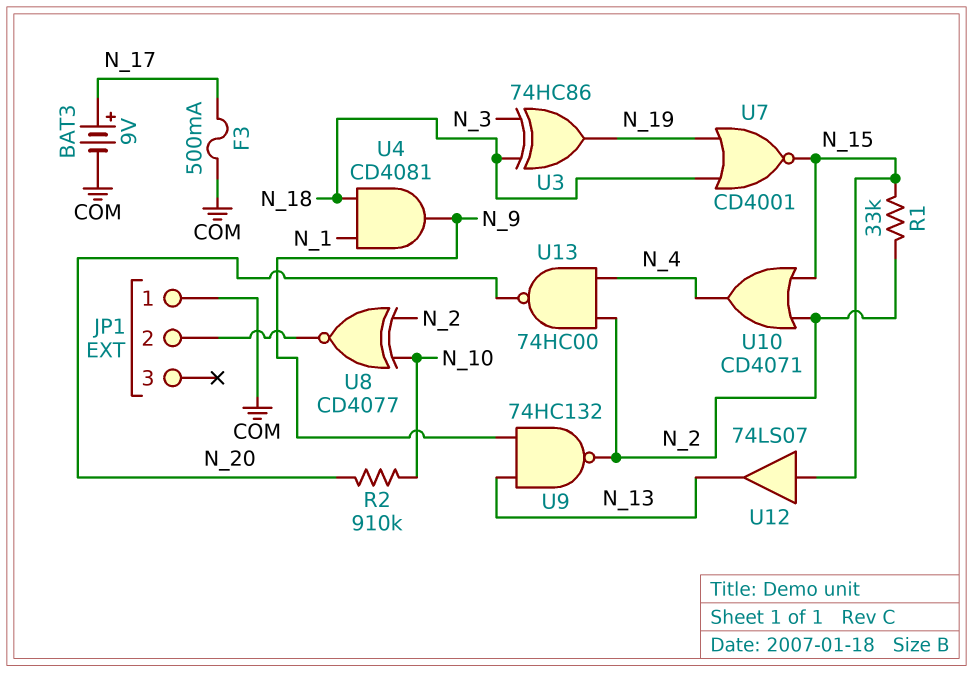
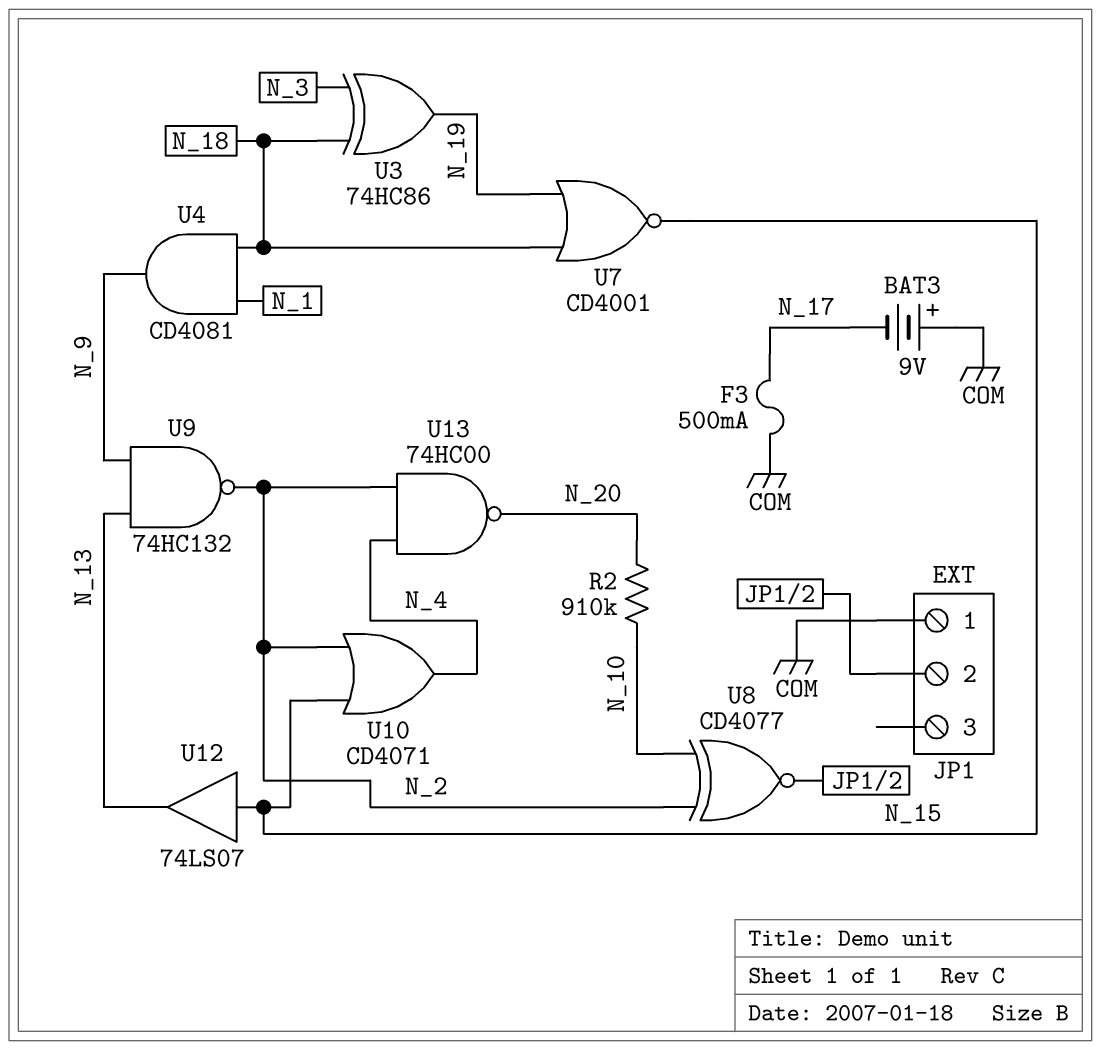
BAT3: 9V (plus N_17, minus COM) -> 9V (plus COM, minus N_17)
R1: 33k (N_2, N_15) -> none

